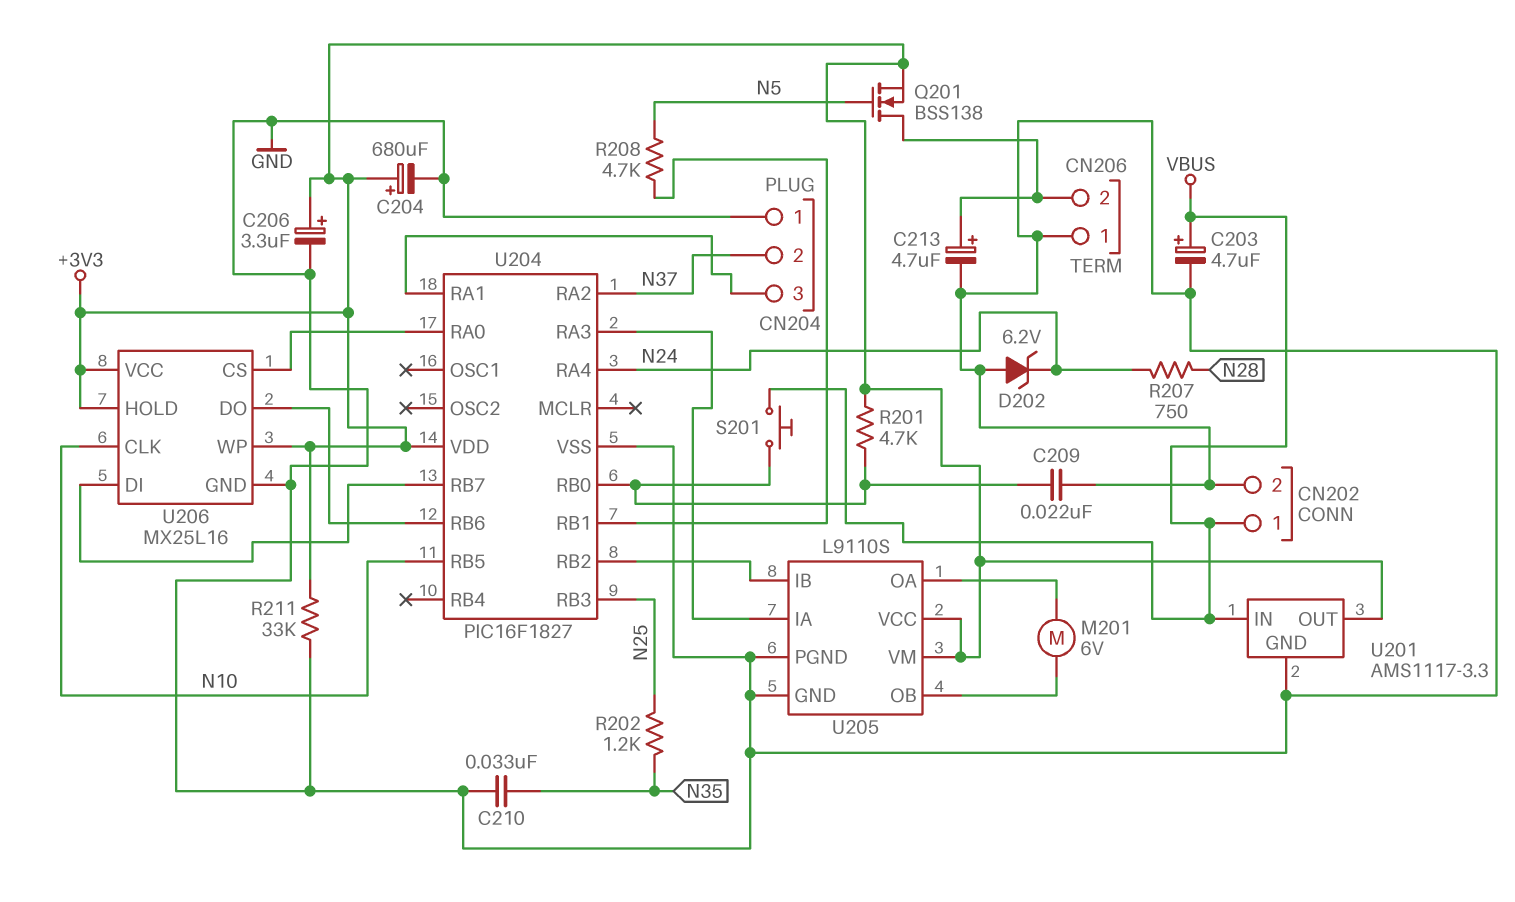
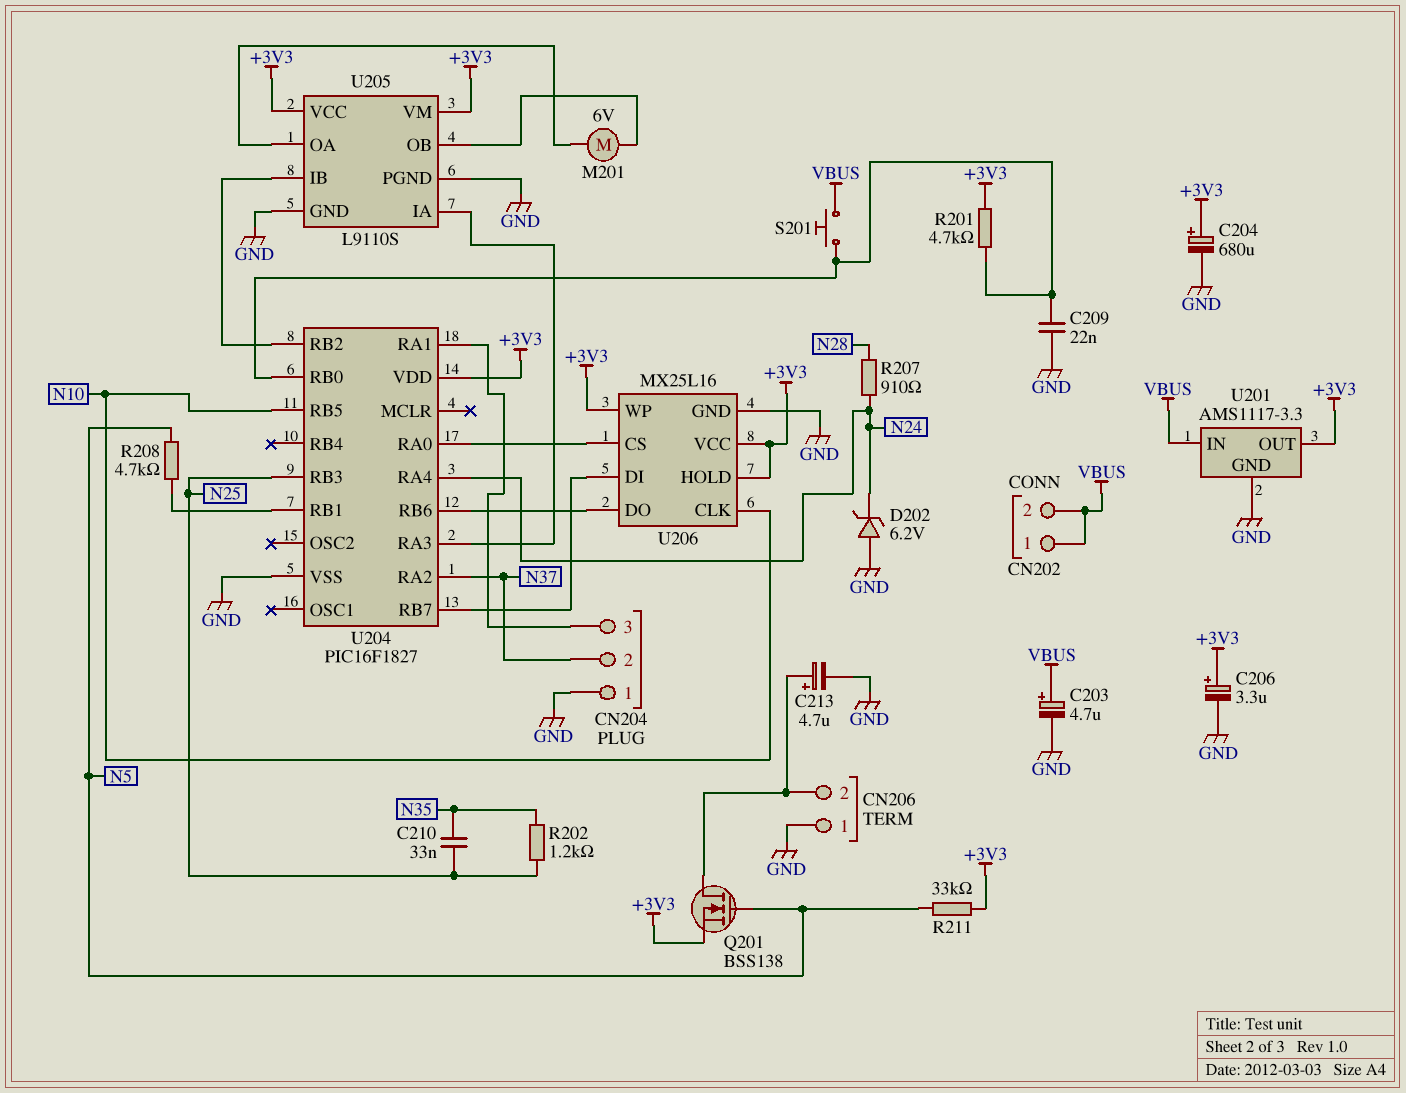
C210: 33nF (GND, N35) -> 33nF (N25, N35)
CN202 pin 2: GND -> VBUS
R207: 750 (N24, N28) -> 910 (N24, N28)
R211: 33k (+3V3, GND) -> 33k (+3V3, N5)

